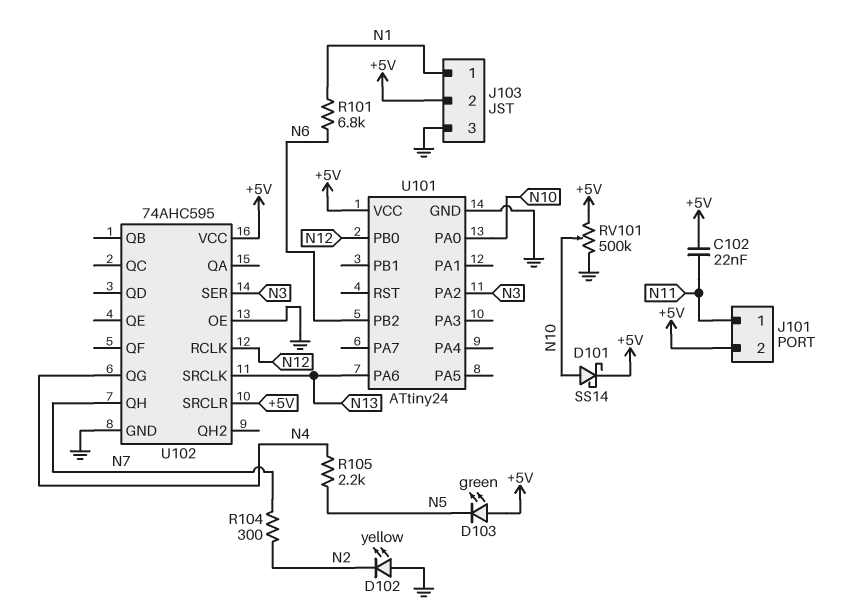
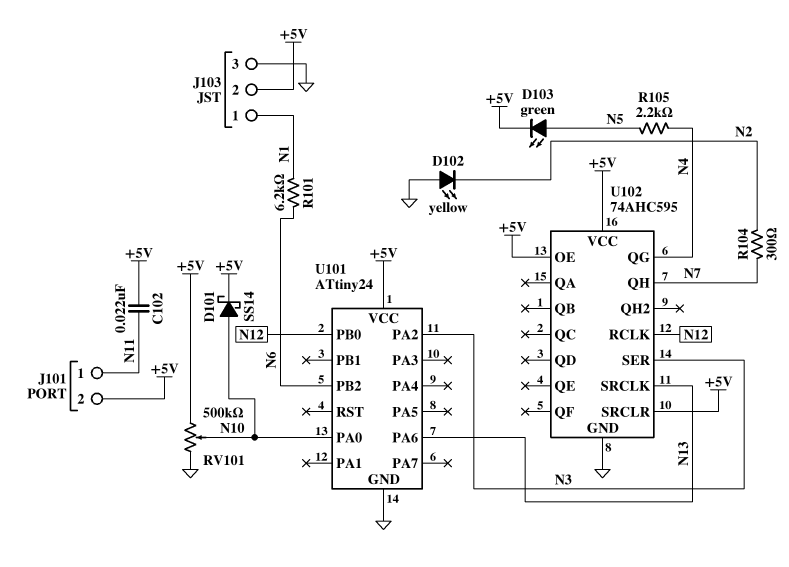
D103: LED green (A +5V, K N5) -> LED green (A N5, K +5V)
R101: 6.8k (N1, N6) -> 6.2k (N1, N6)
U102 pin OE: GND -> +5V

